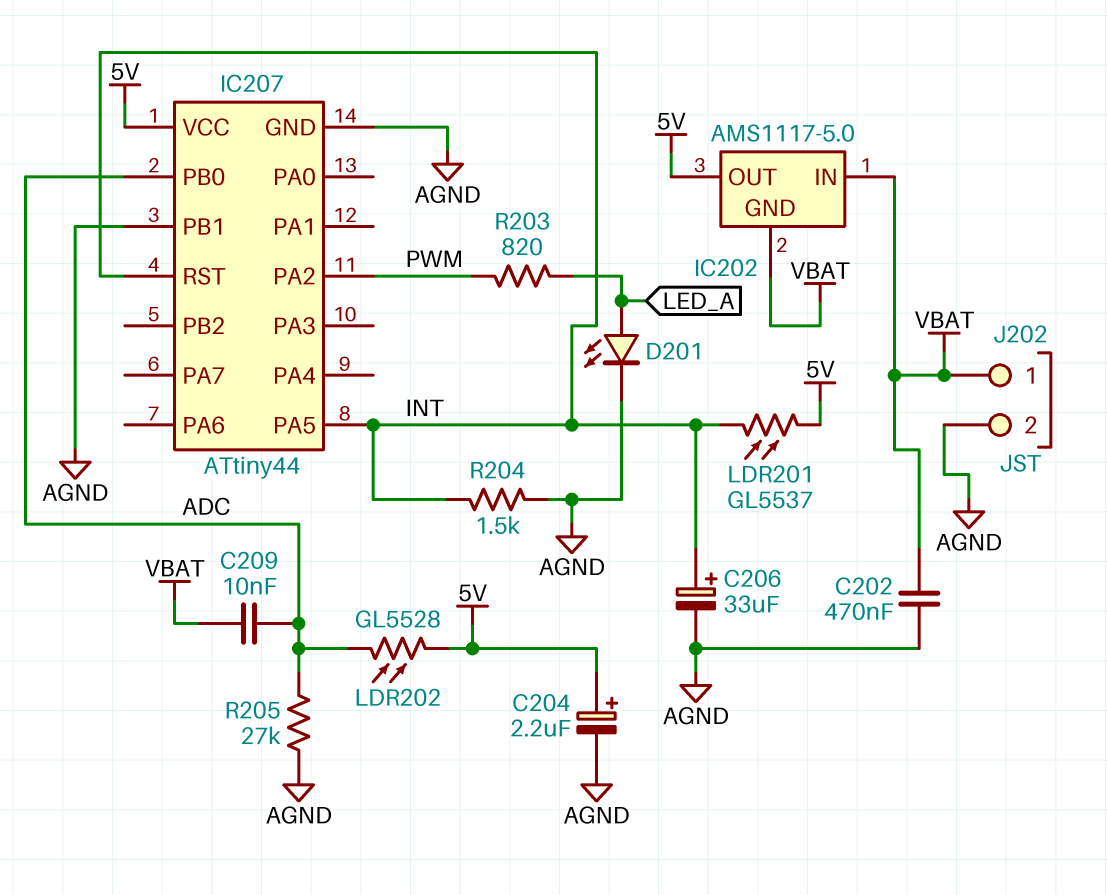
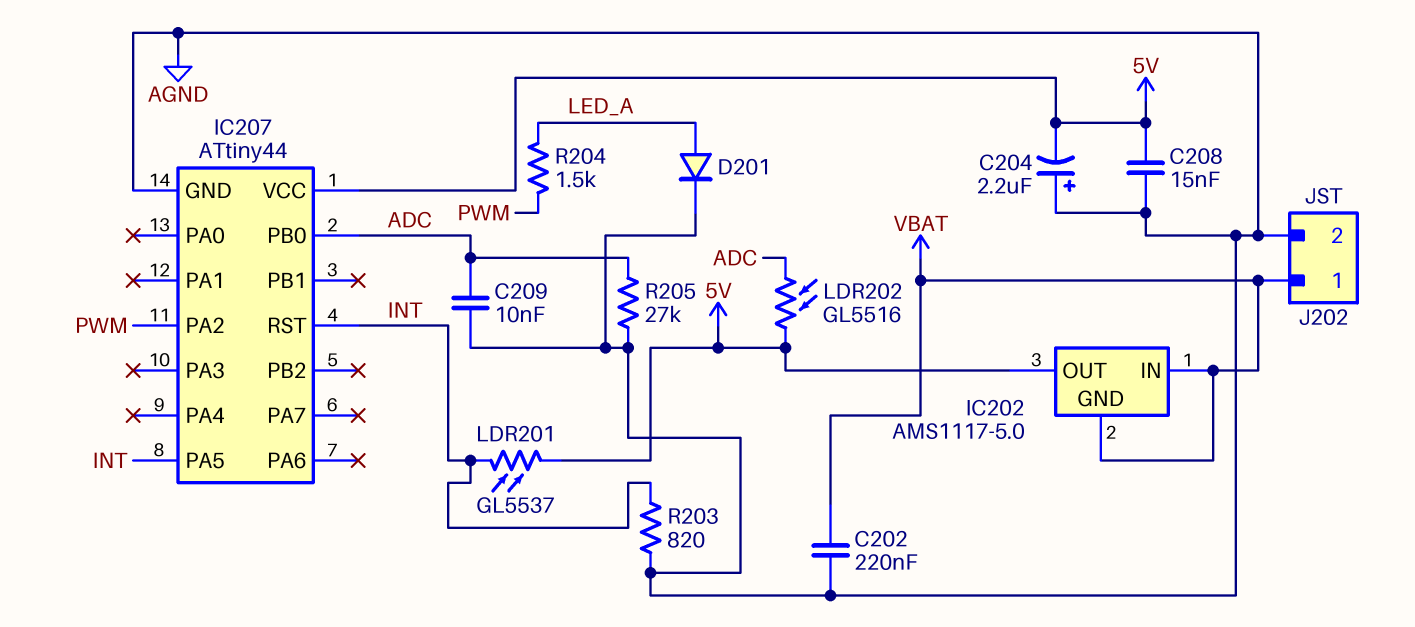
C202: 470nF (AGND, VBAT) -> 220nF (AGND, VBAT)
C204: 2.2uF (plus 5V, minus AGND) -> 2.2uF (plus AGND, minus 5V)
C206: 33uF (plus INT, minus AGND) -> none
C208: none -> 15nF (5V, AGND)
C209: 10nF (ADC, VBAT) -> 10nF (ADC, AGND)
D201: LED (A LED_A, K AGND) -> diode (A LED_A, K AGND)
IC207 pin PB1: AGND -> none
LDR202: GL5528 (5V, ADC) -> GL5516 (5V, ADC)
R203: 820 (LED_A, PWM) -> 820 (AGND, INT)
R204: 1.5k (AGND, INT) -> 1.5k (LED_A, PWM)

